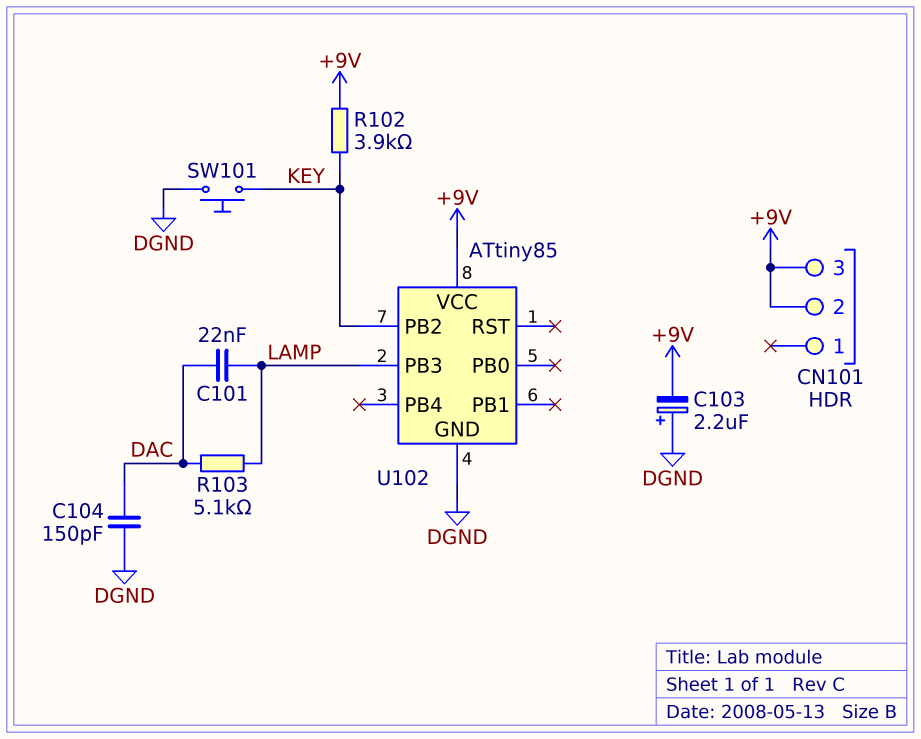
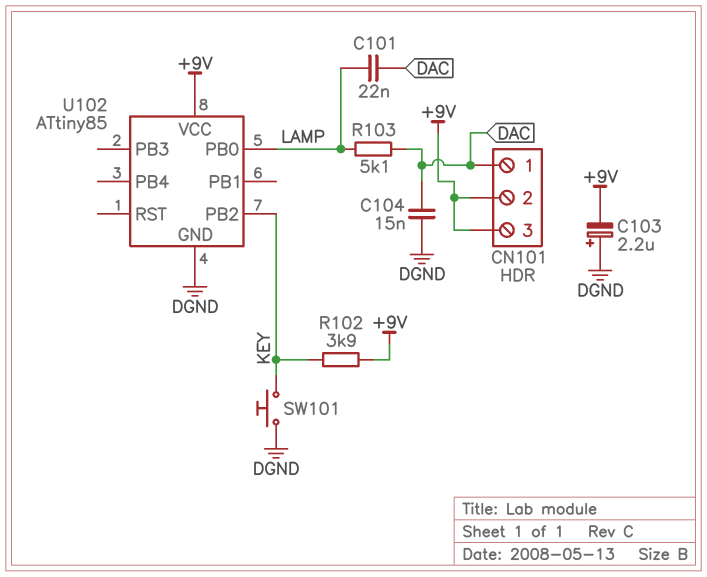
C104: 150pF (DAC, DGND) -> 15nF (DAC, DGND)
CN101 pin 1: none -> DAC
U102 pin PB0: none -> LAMP
U102 pin PB3: LAMP -> none

